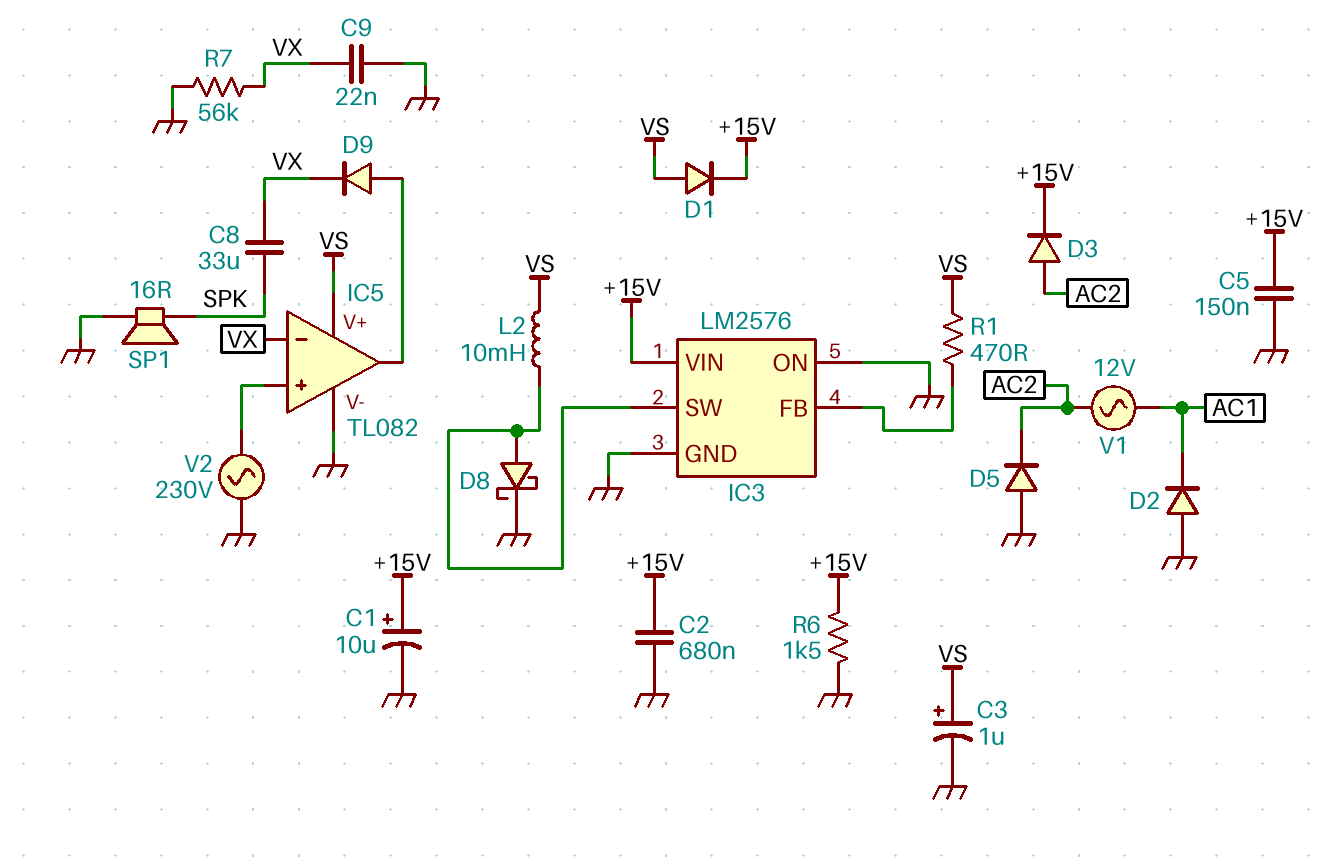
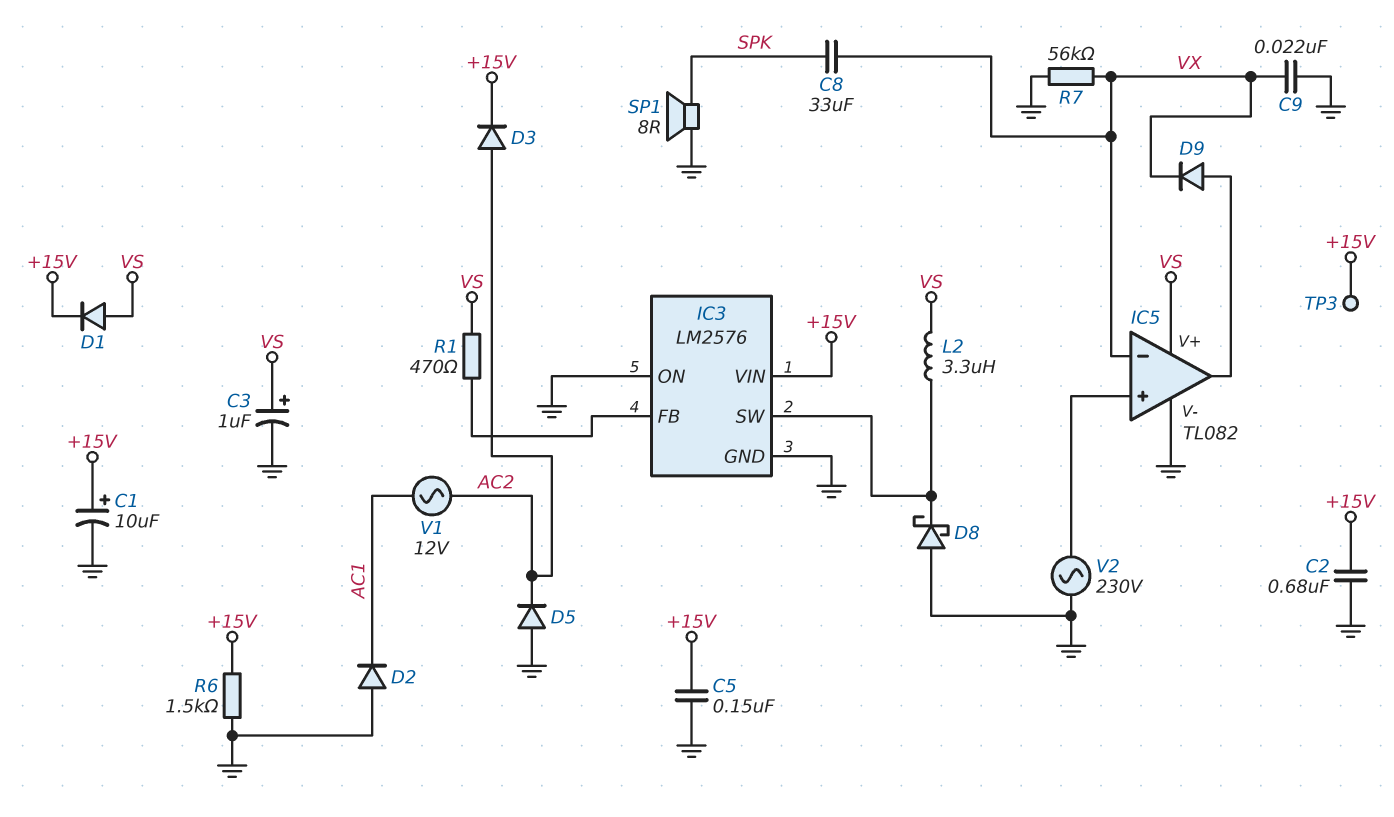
D8: schottky (A IC3/SW, K GND) -> schottky (A GND, K IC3/SW)
L2: 10mH (IC3/SW, VS) -> 3.3uH (IC3/SW, VS)
SP1: speaker 16R (GND, SPK) -> speaker 8R (GND, SPK)
TP3: none -> test point (+15V)

